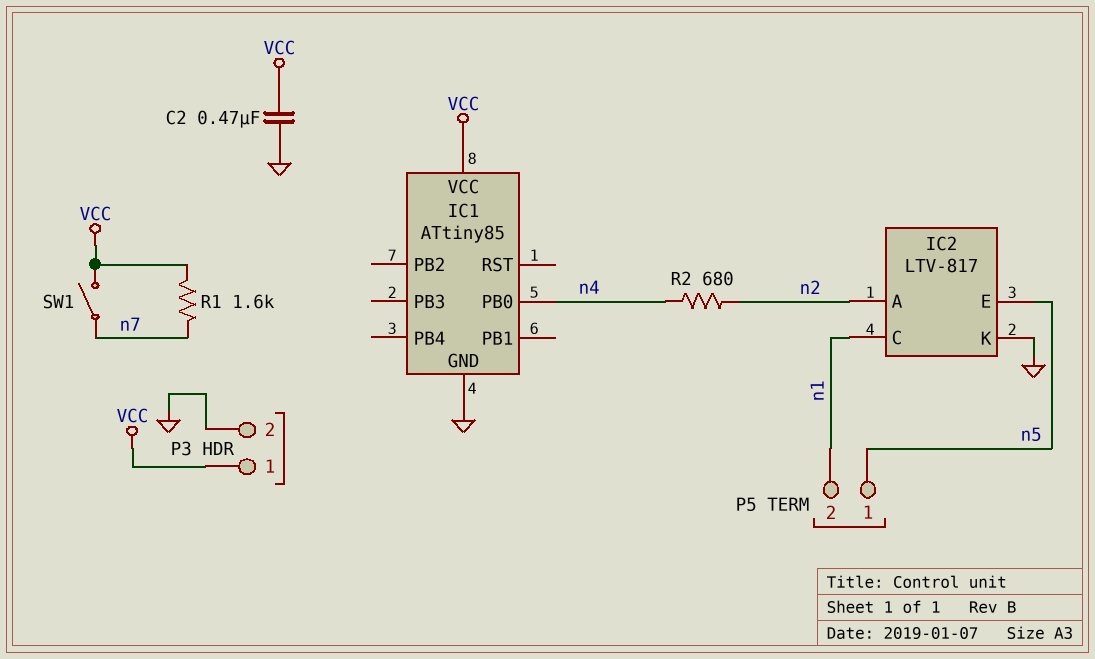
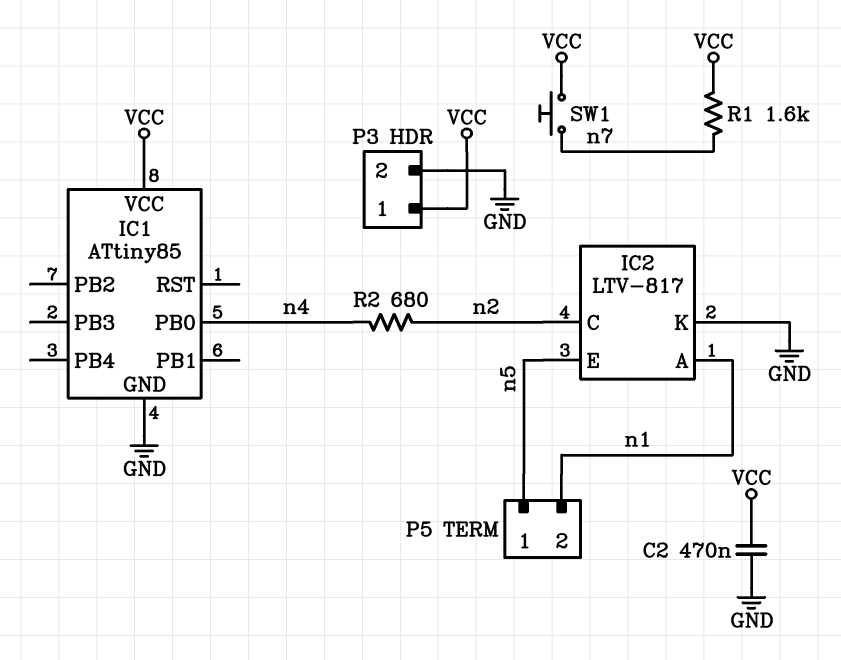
IC2 pin A: n2 -> n1
IC2 pin C: n1 -> n2
SW1: switch (VCC, n7) -> button (VCC, n7)

